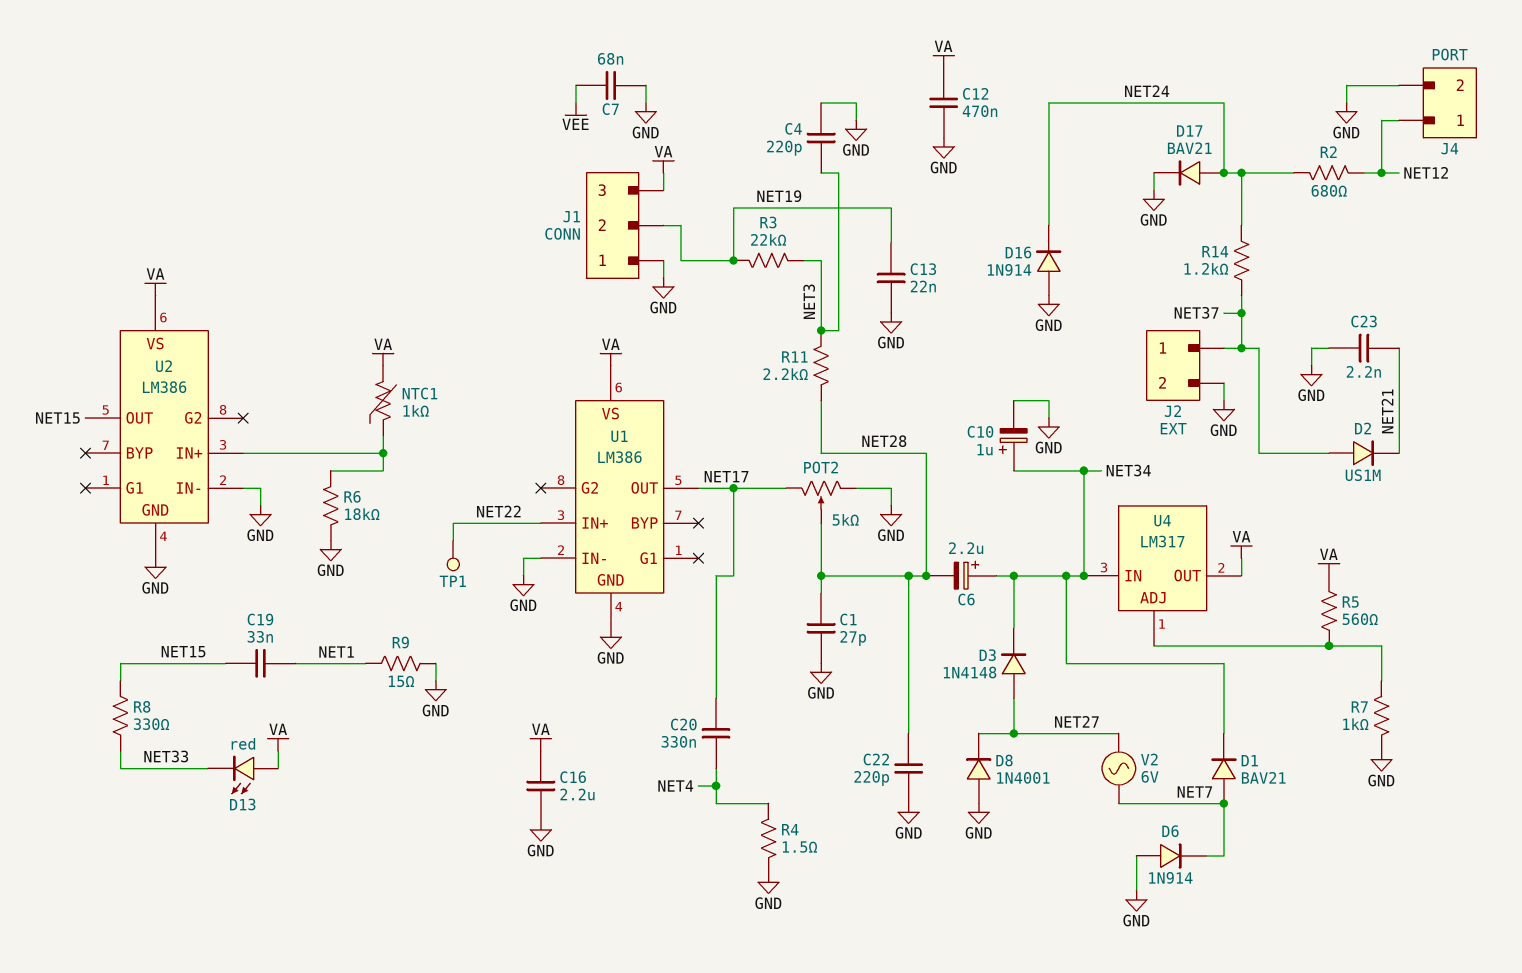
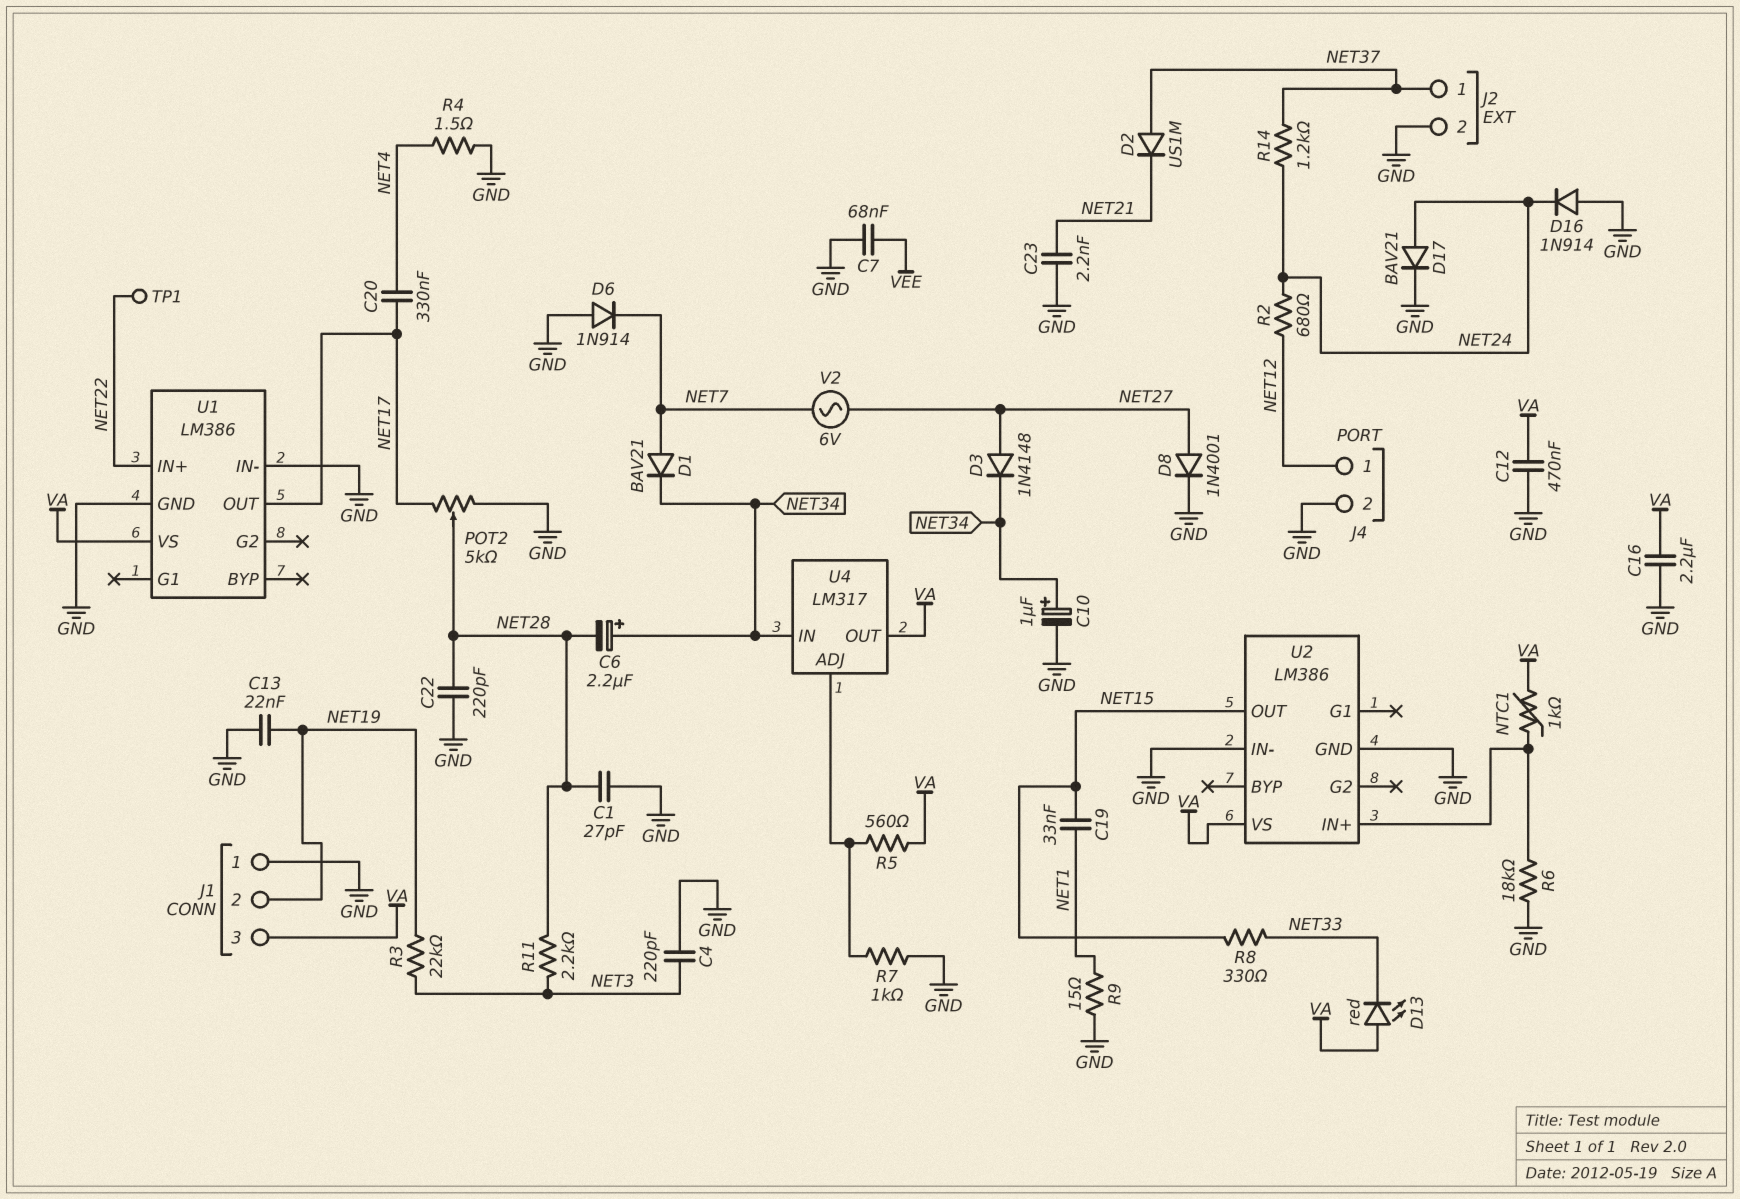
D8: diode 1N4001 (A GND, K NET27) -> diode 1N4001 (A NET27, K GND)

